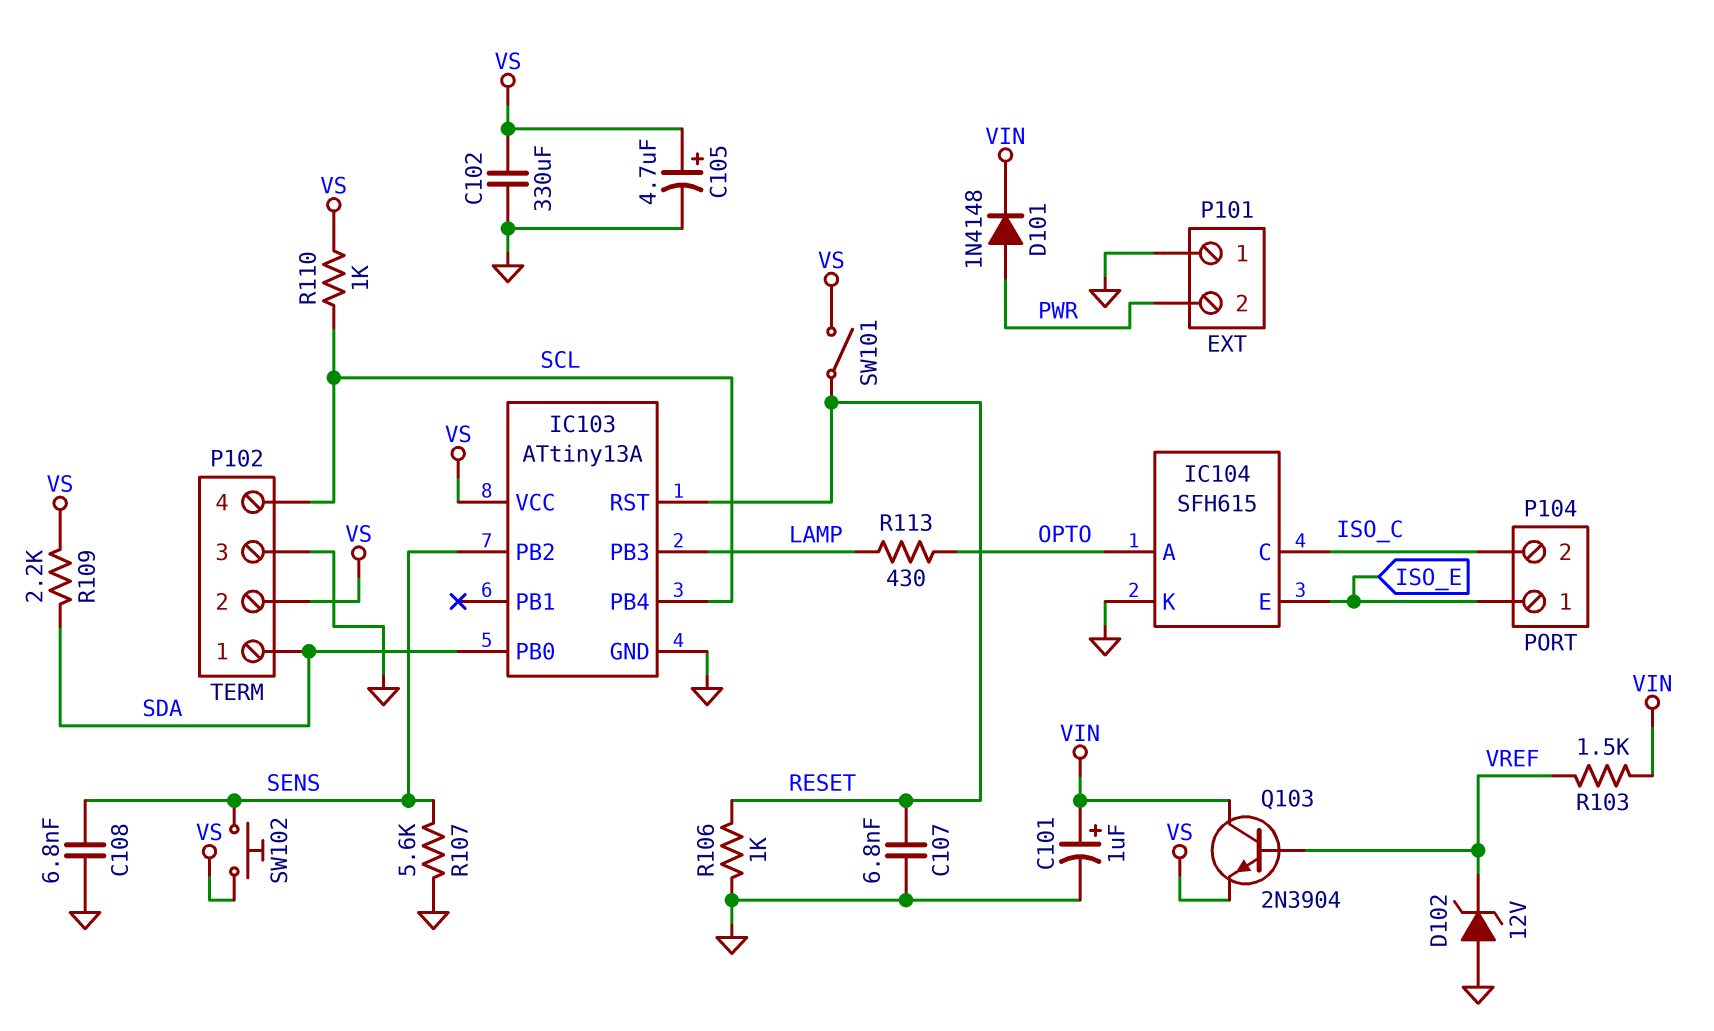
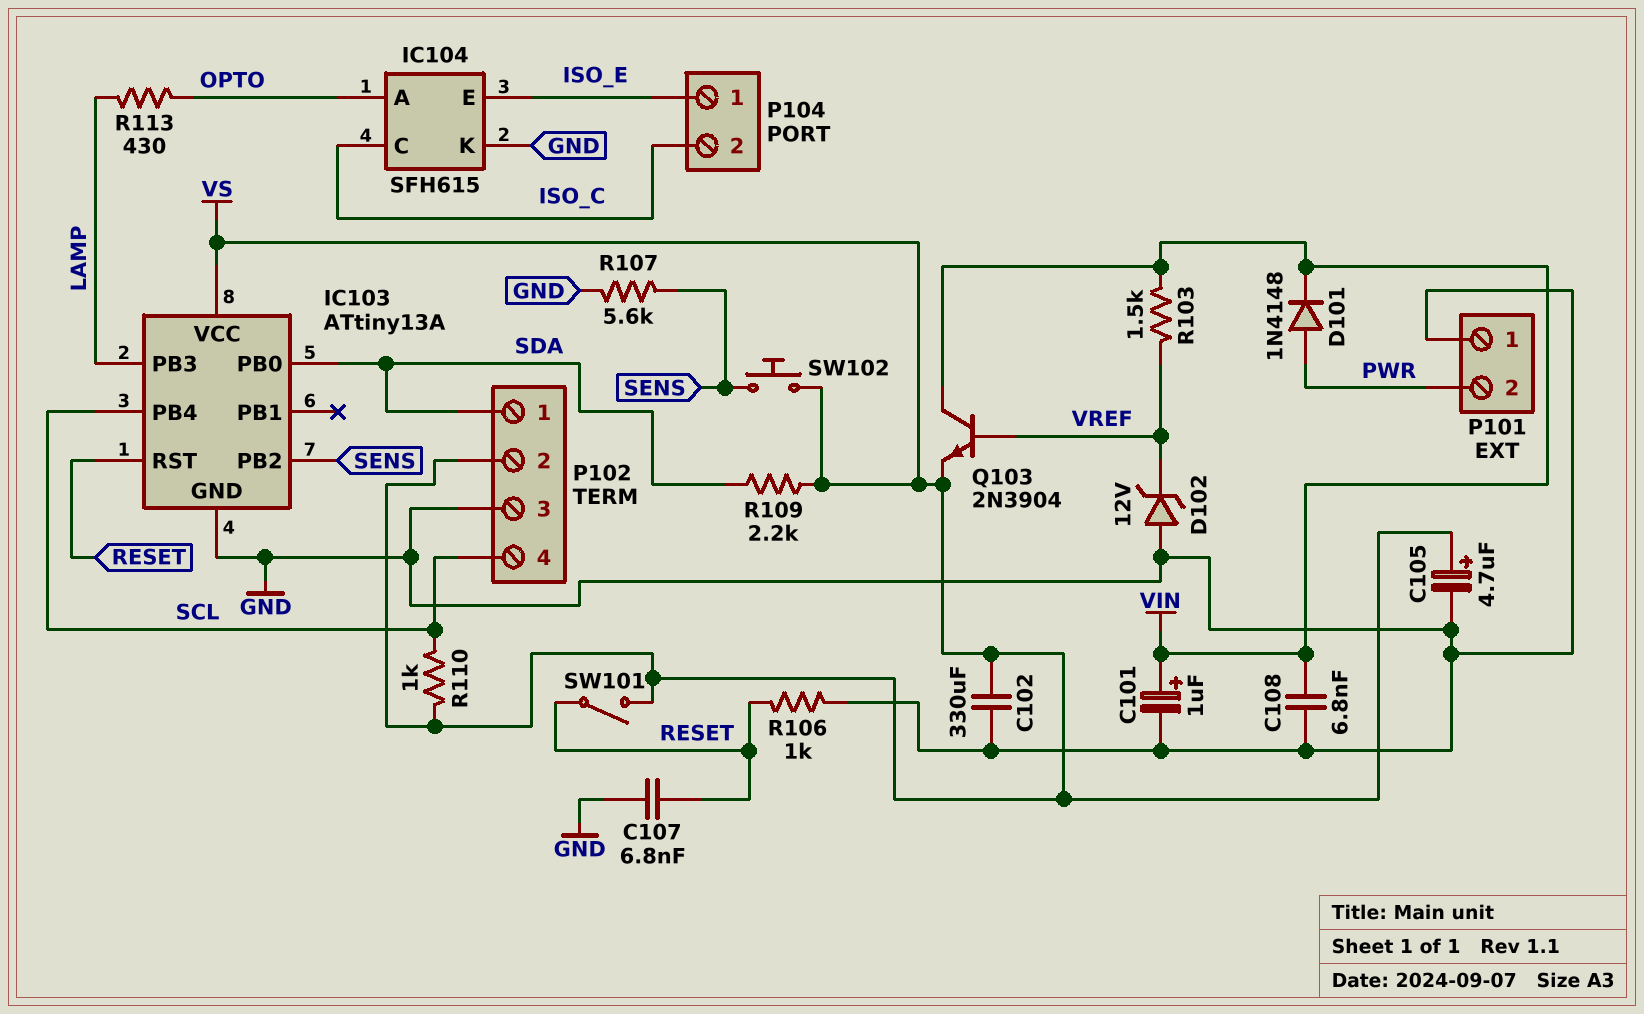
C108: 6.8nF (GND, SENS) -> 6.8nF (GND, VIN)

